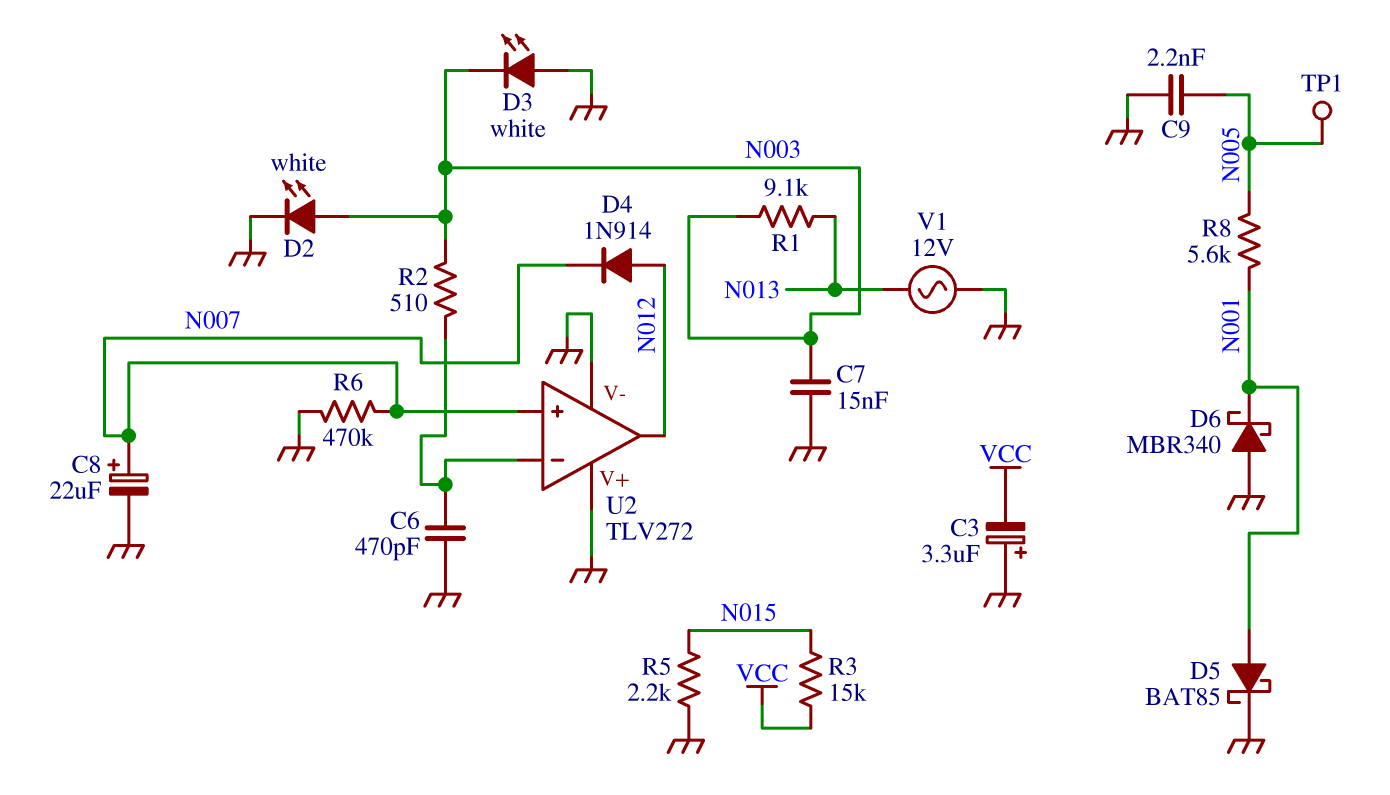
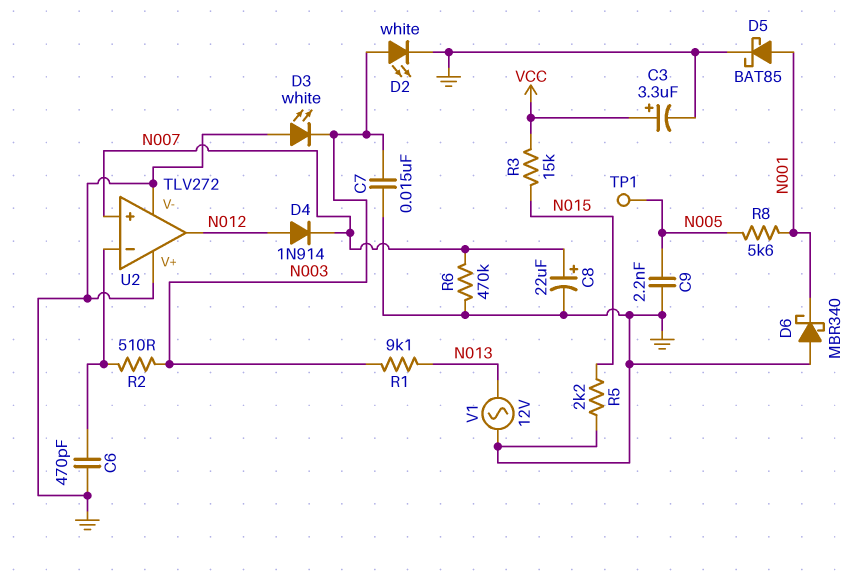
C3: 3.3uF (plus GND, minus VCC) -> 3.3uF (plus VCC, minus GND)

